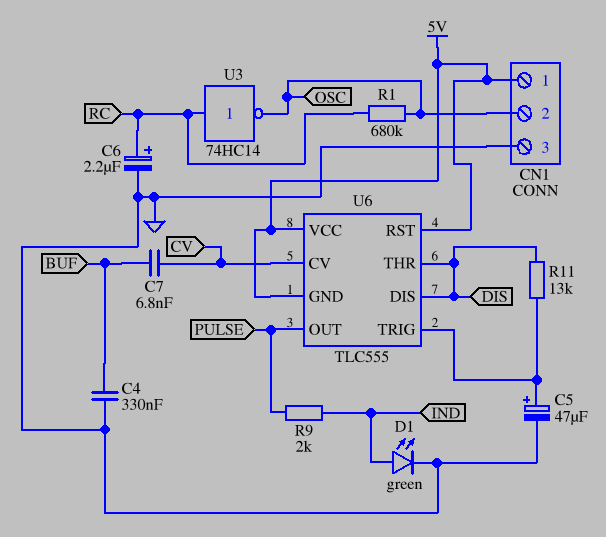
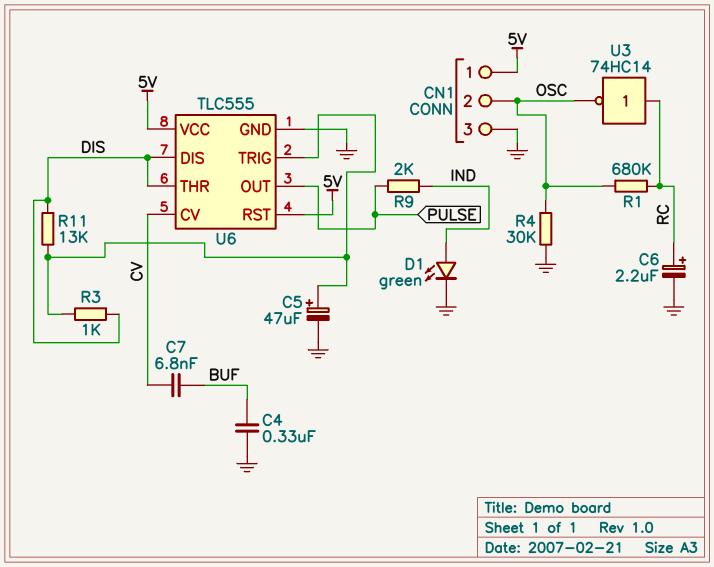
R3: none -> 1k (DIS, U6/TRIG)
R4: none -> 30k (GND, OSC)
U6 pin GND: 5V -> GND

